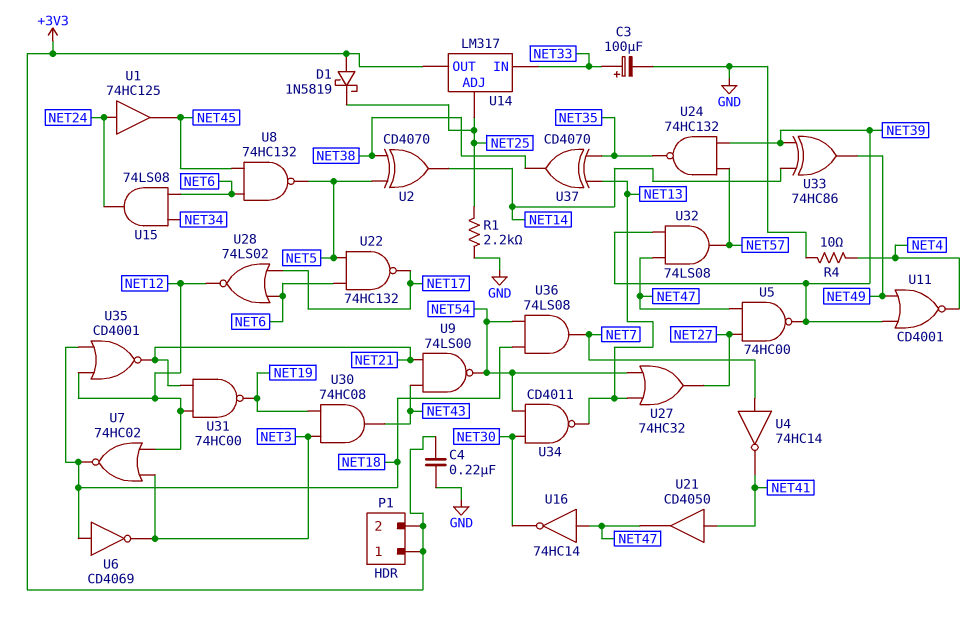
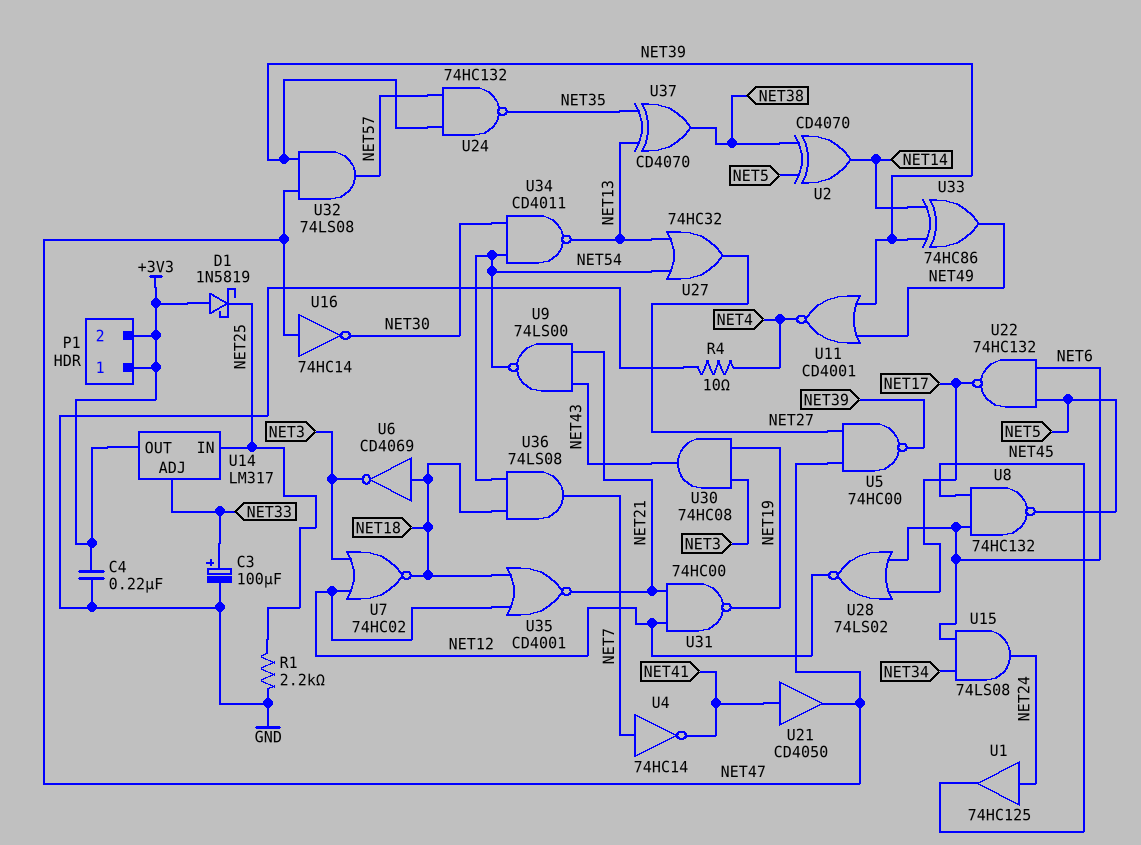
U14 pin ADJ: NET25 -> NET33
U14 pin IN: NET33 -> NET25

